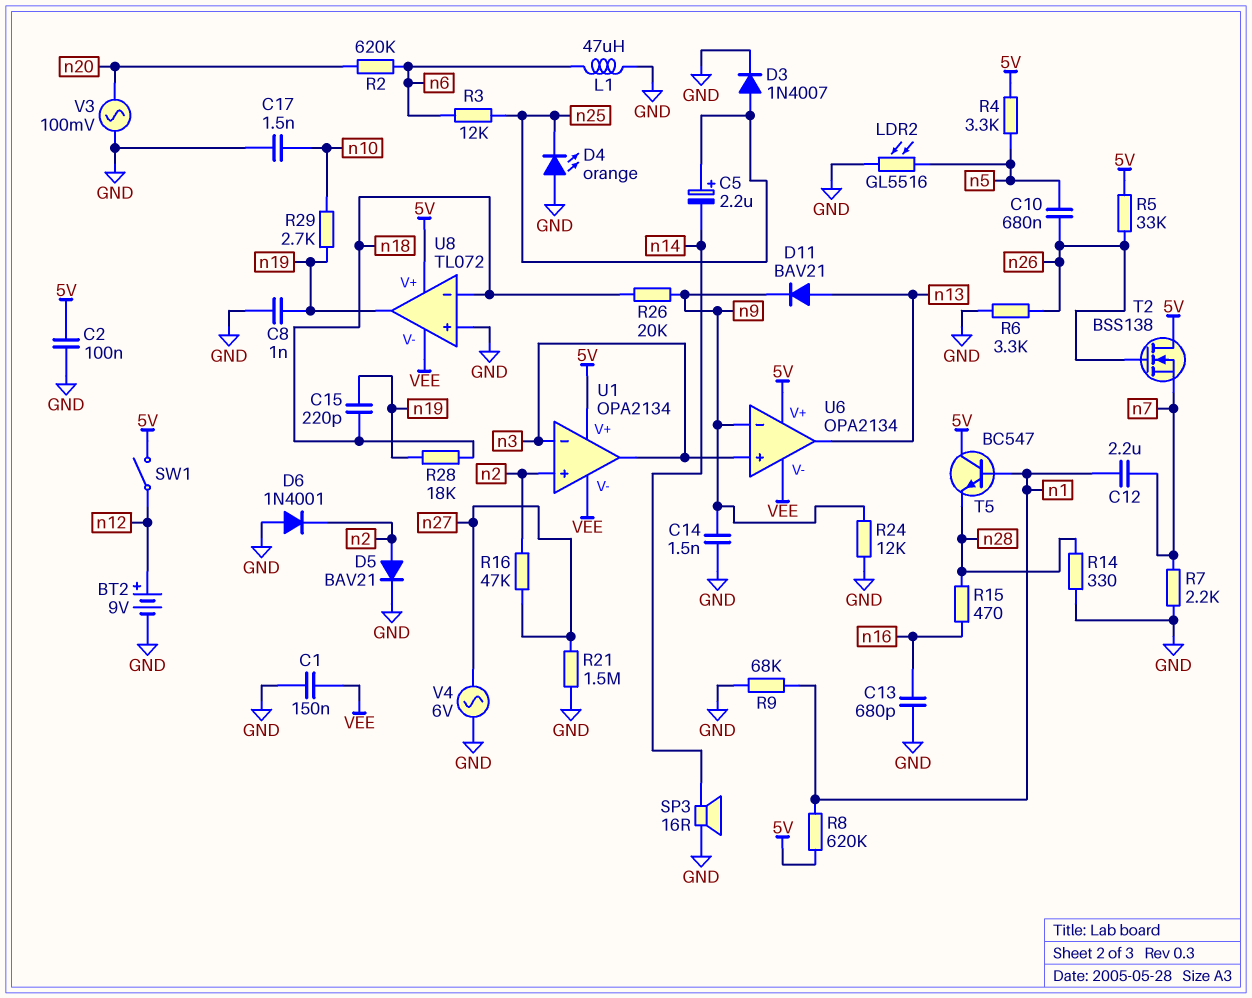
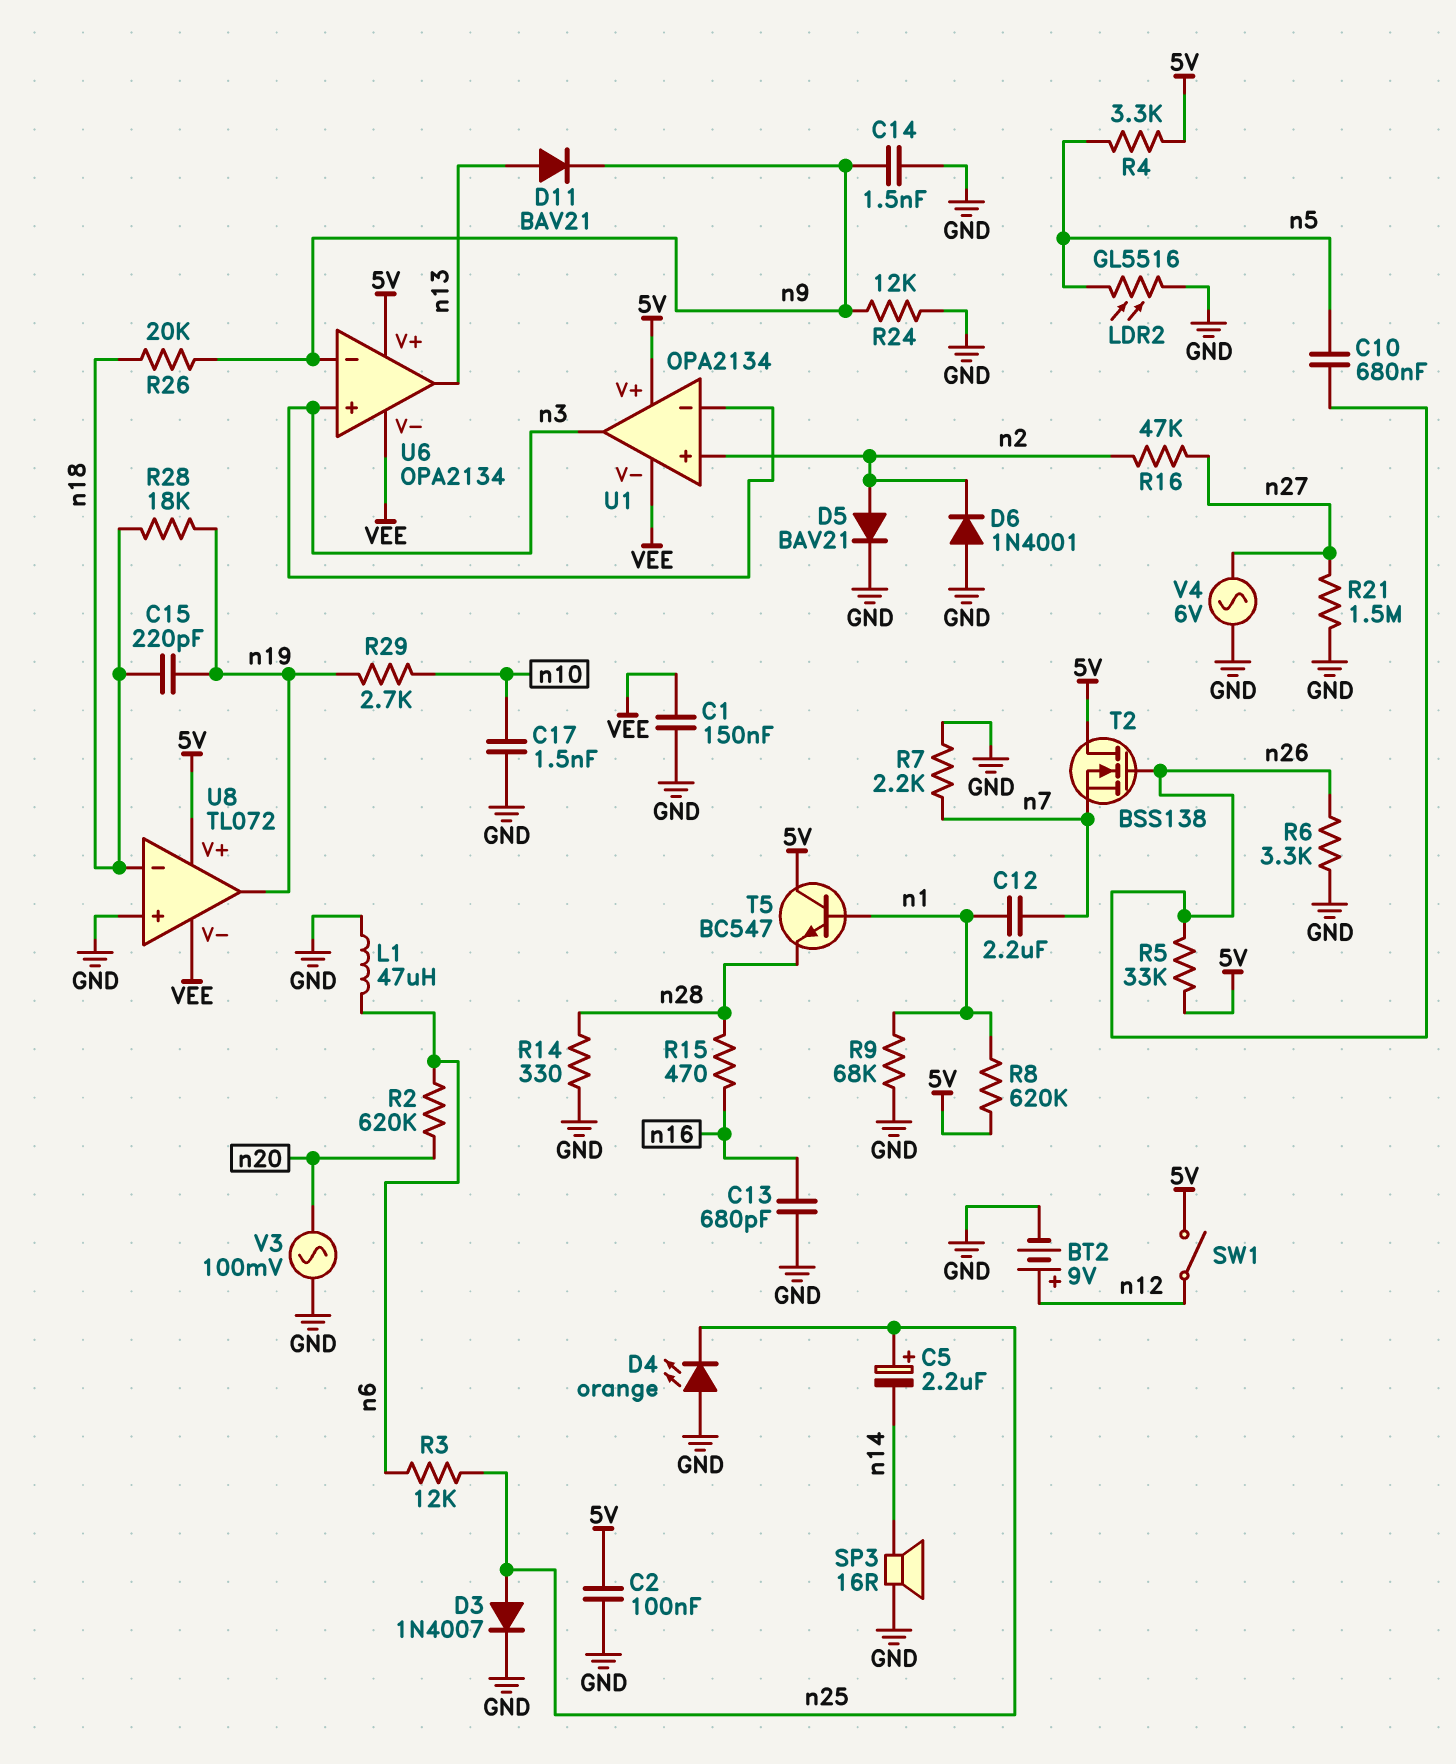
C8: 1nF (GND, n19) -> none

